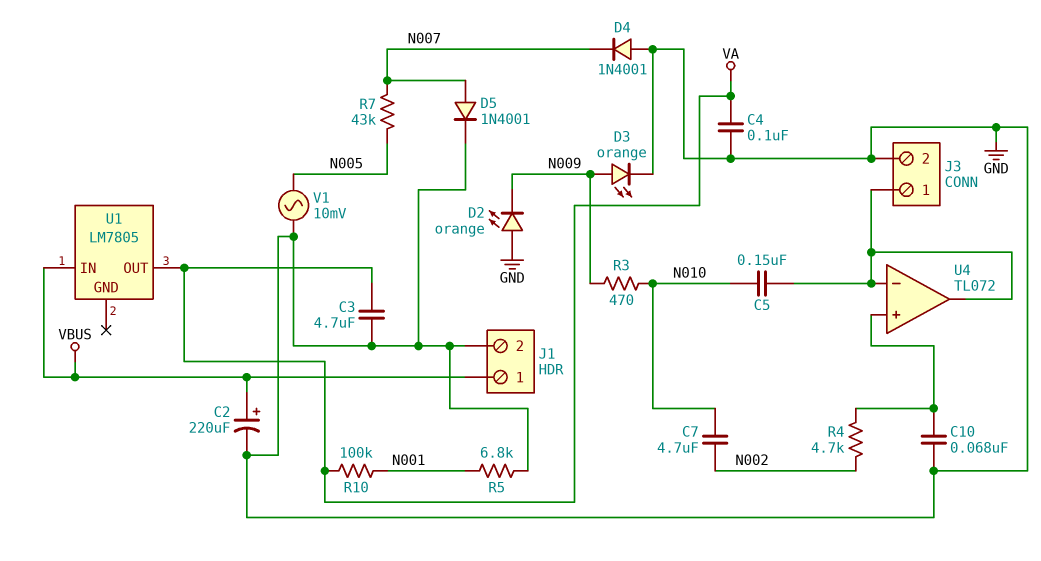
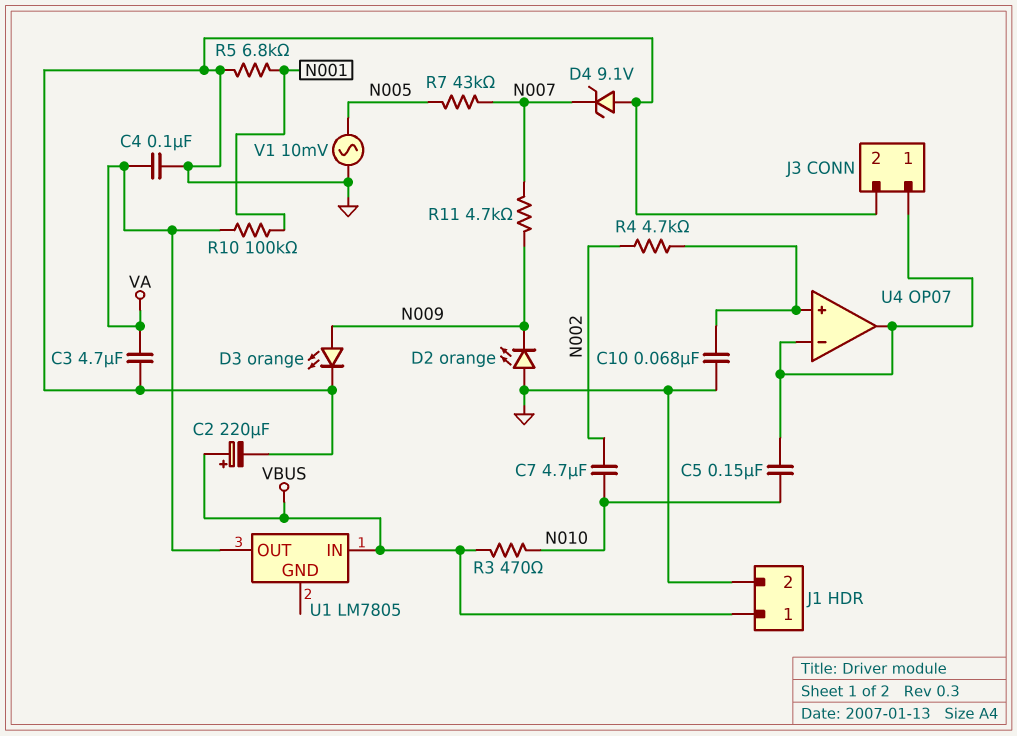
D4: diode 1N4001 (A GND, K N007) -> zener 9.1V (A GND, K N007)
D5: diode 1N4001 (A N007, K GND) -> none
R3: 470 (N009, N010) -> 470 (N010, VBUS)
R11: none -> 4.7k (N007, N009)
U4: TL072 -> OP07

